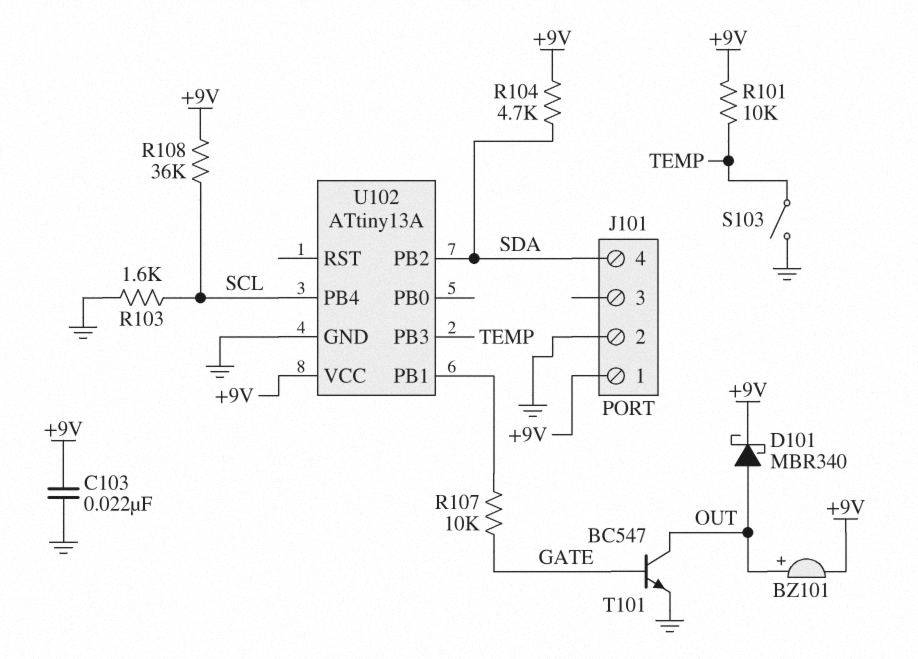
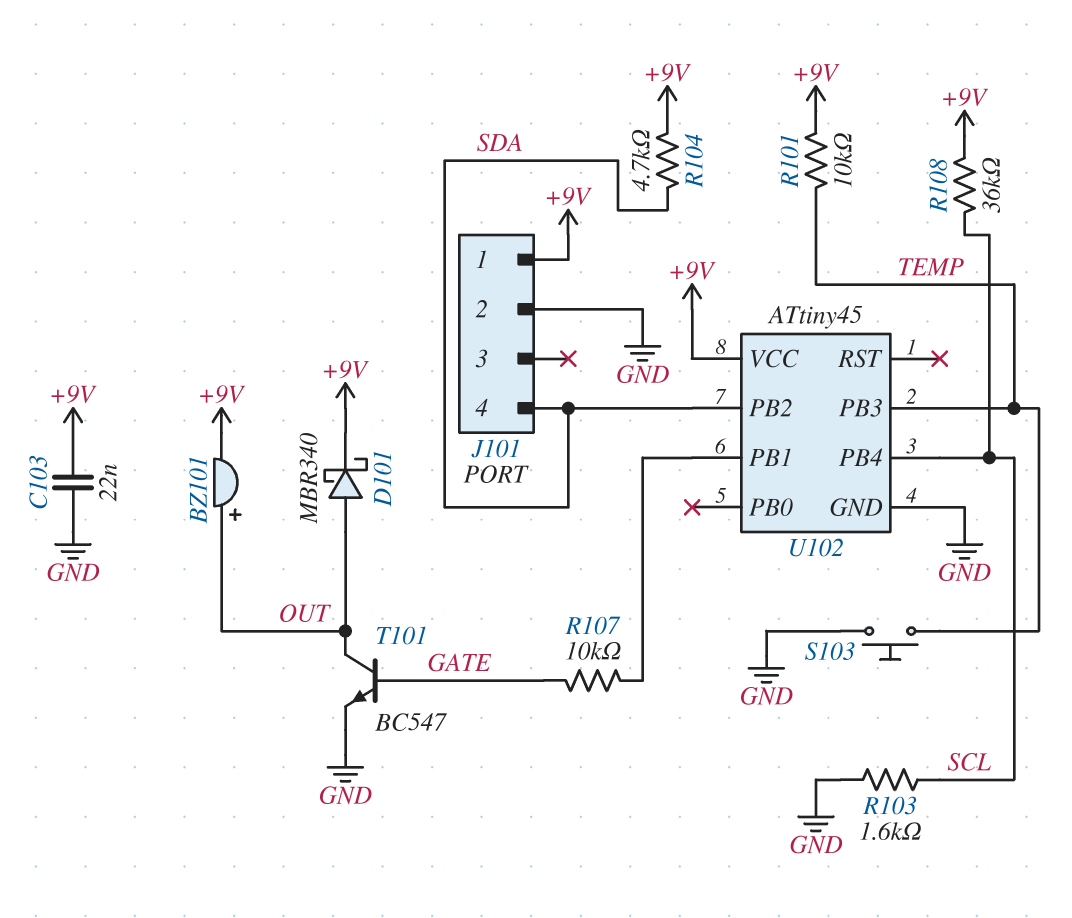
S103: switch (GND, TEMP) -> button (GND, TEMP)
U102: ATtiny13A -> ATtiny45

